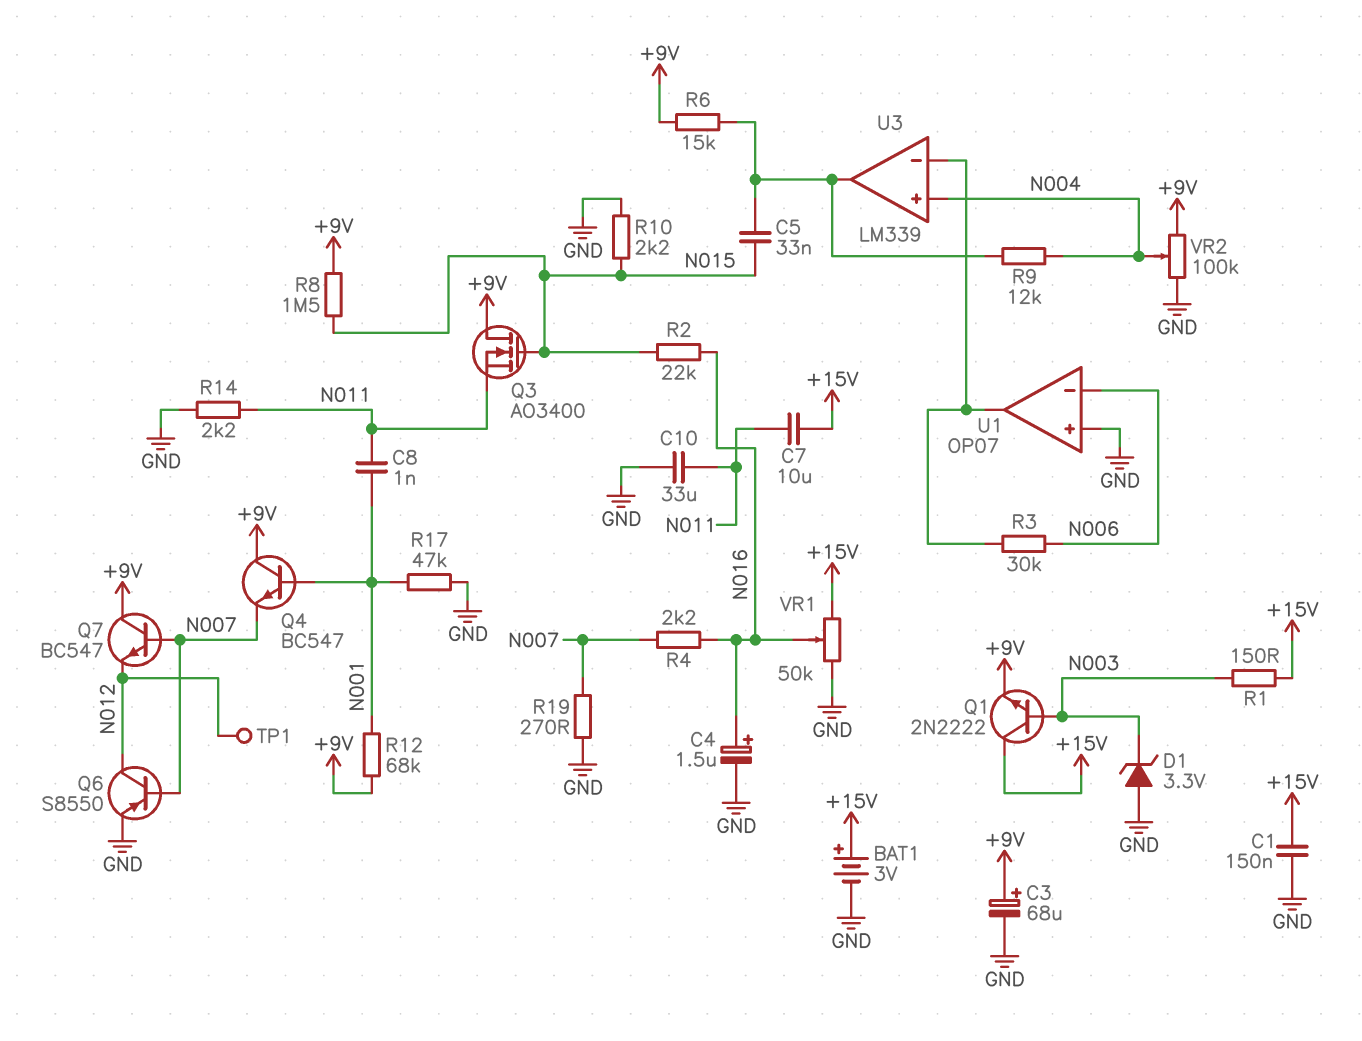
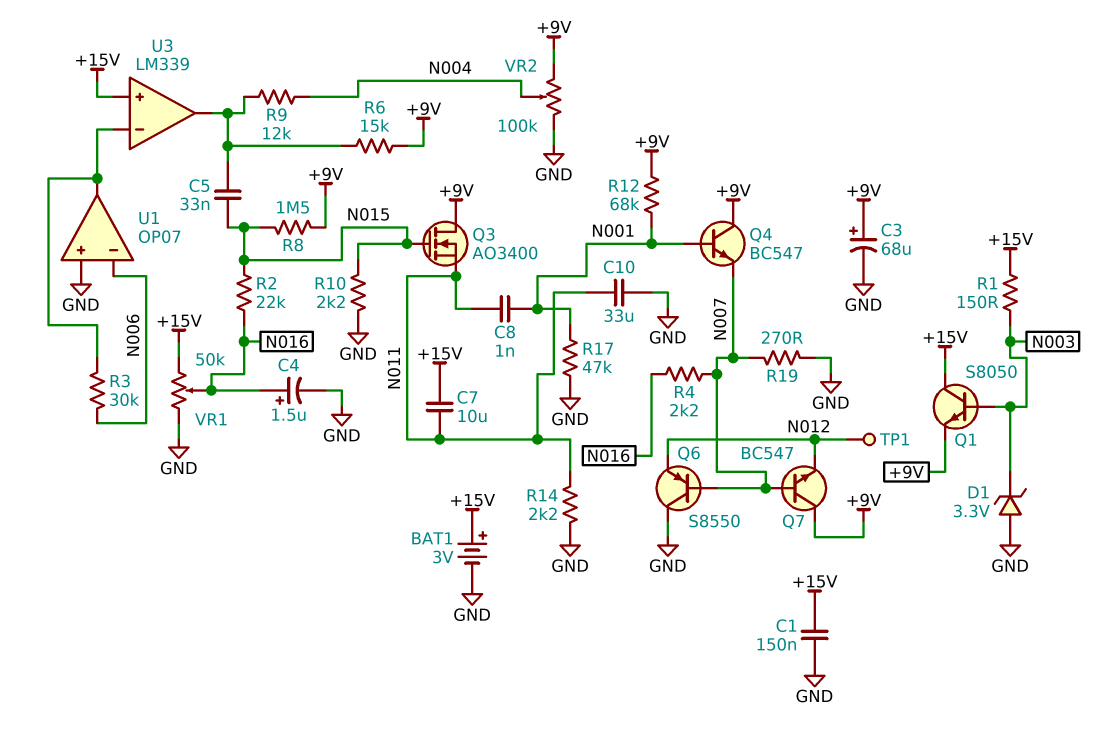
Q1: NPN 2N2222 (B N003, C +15V, E +9V) -> NPN S8050 (B N003, C +15V, E +9V)
Q6: PNP S8550 (B N007, C N012, E GND) -> PNP S8550 (B N007, C GND, E N012)
U3 pin in+: N004 -> +15V

